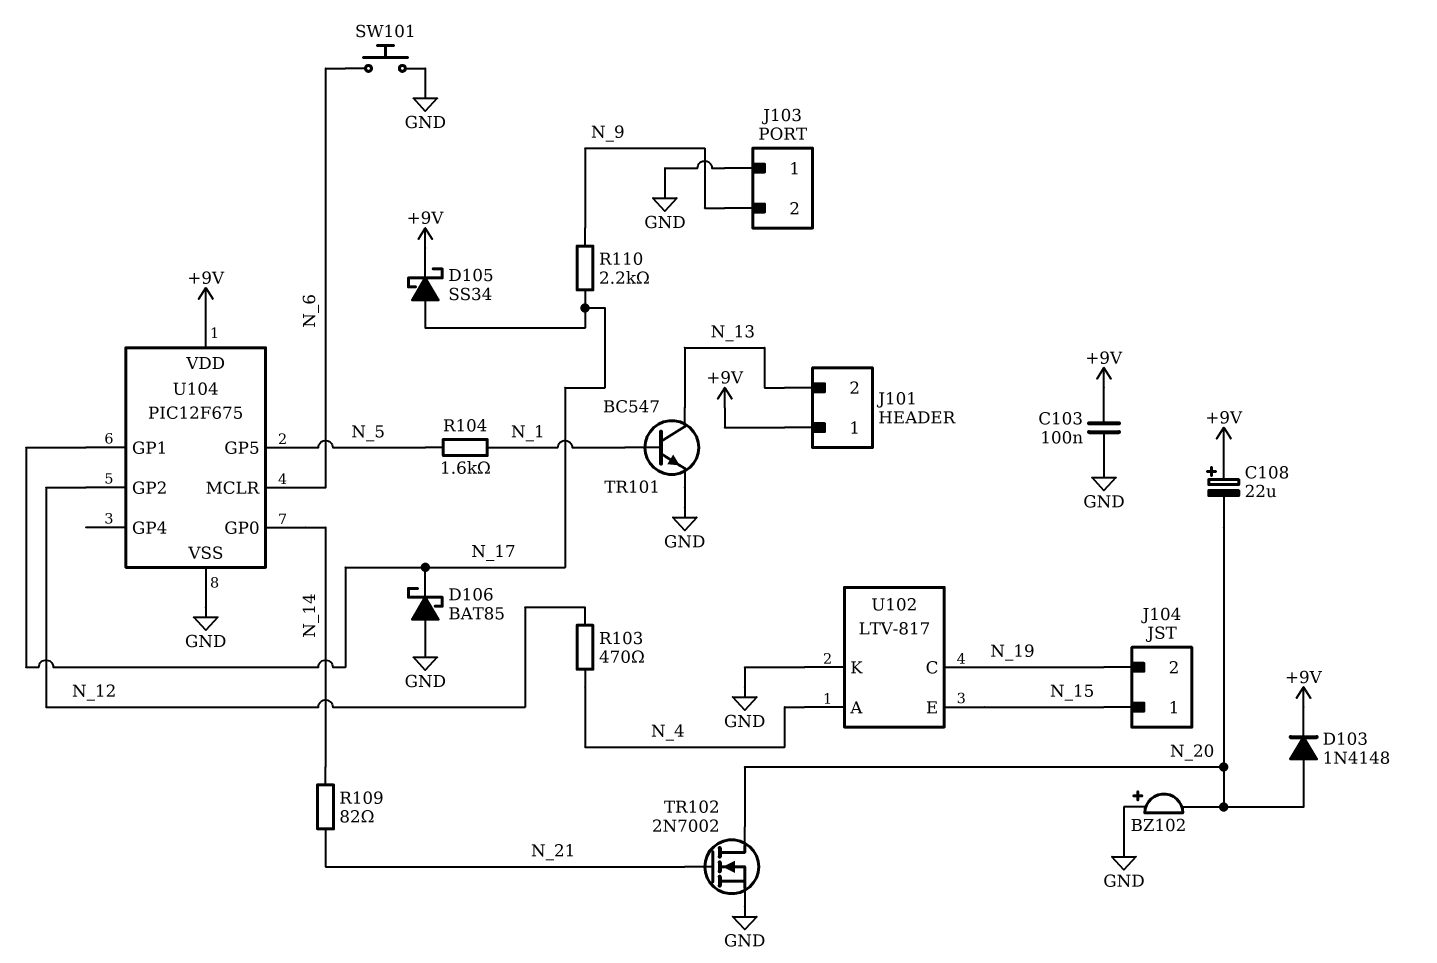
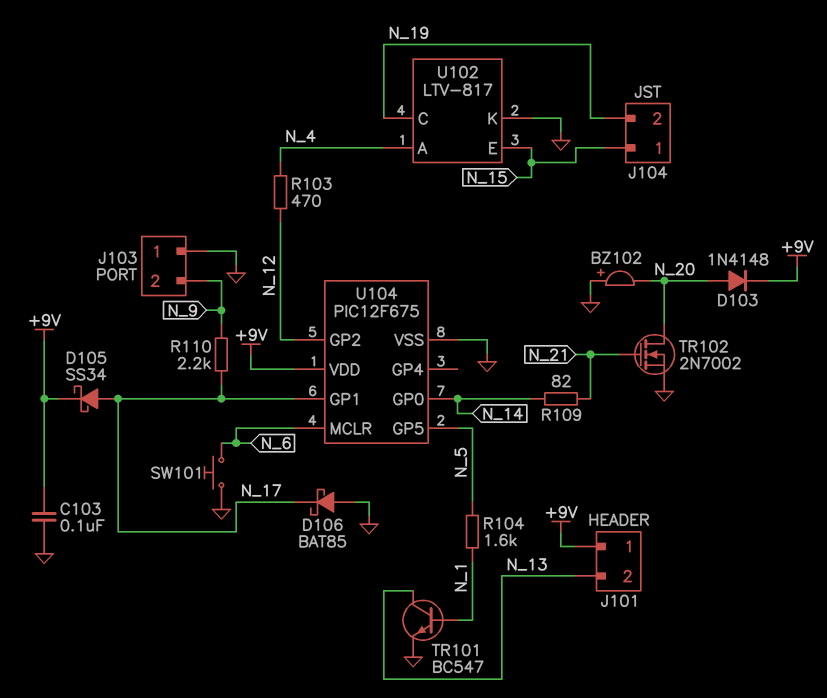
C108: 22uF (plus +9V, minus N_20) -> none

